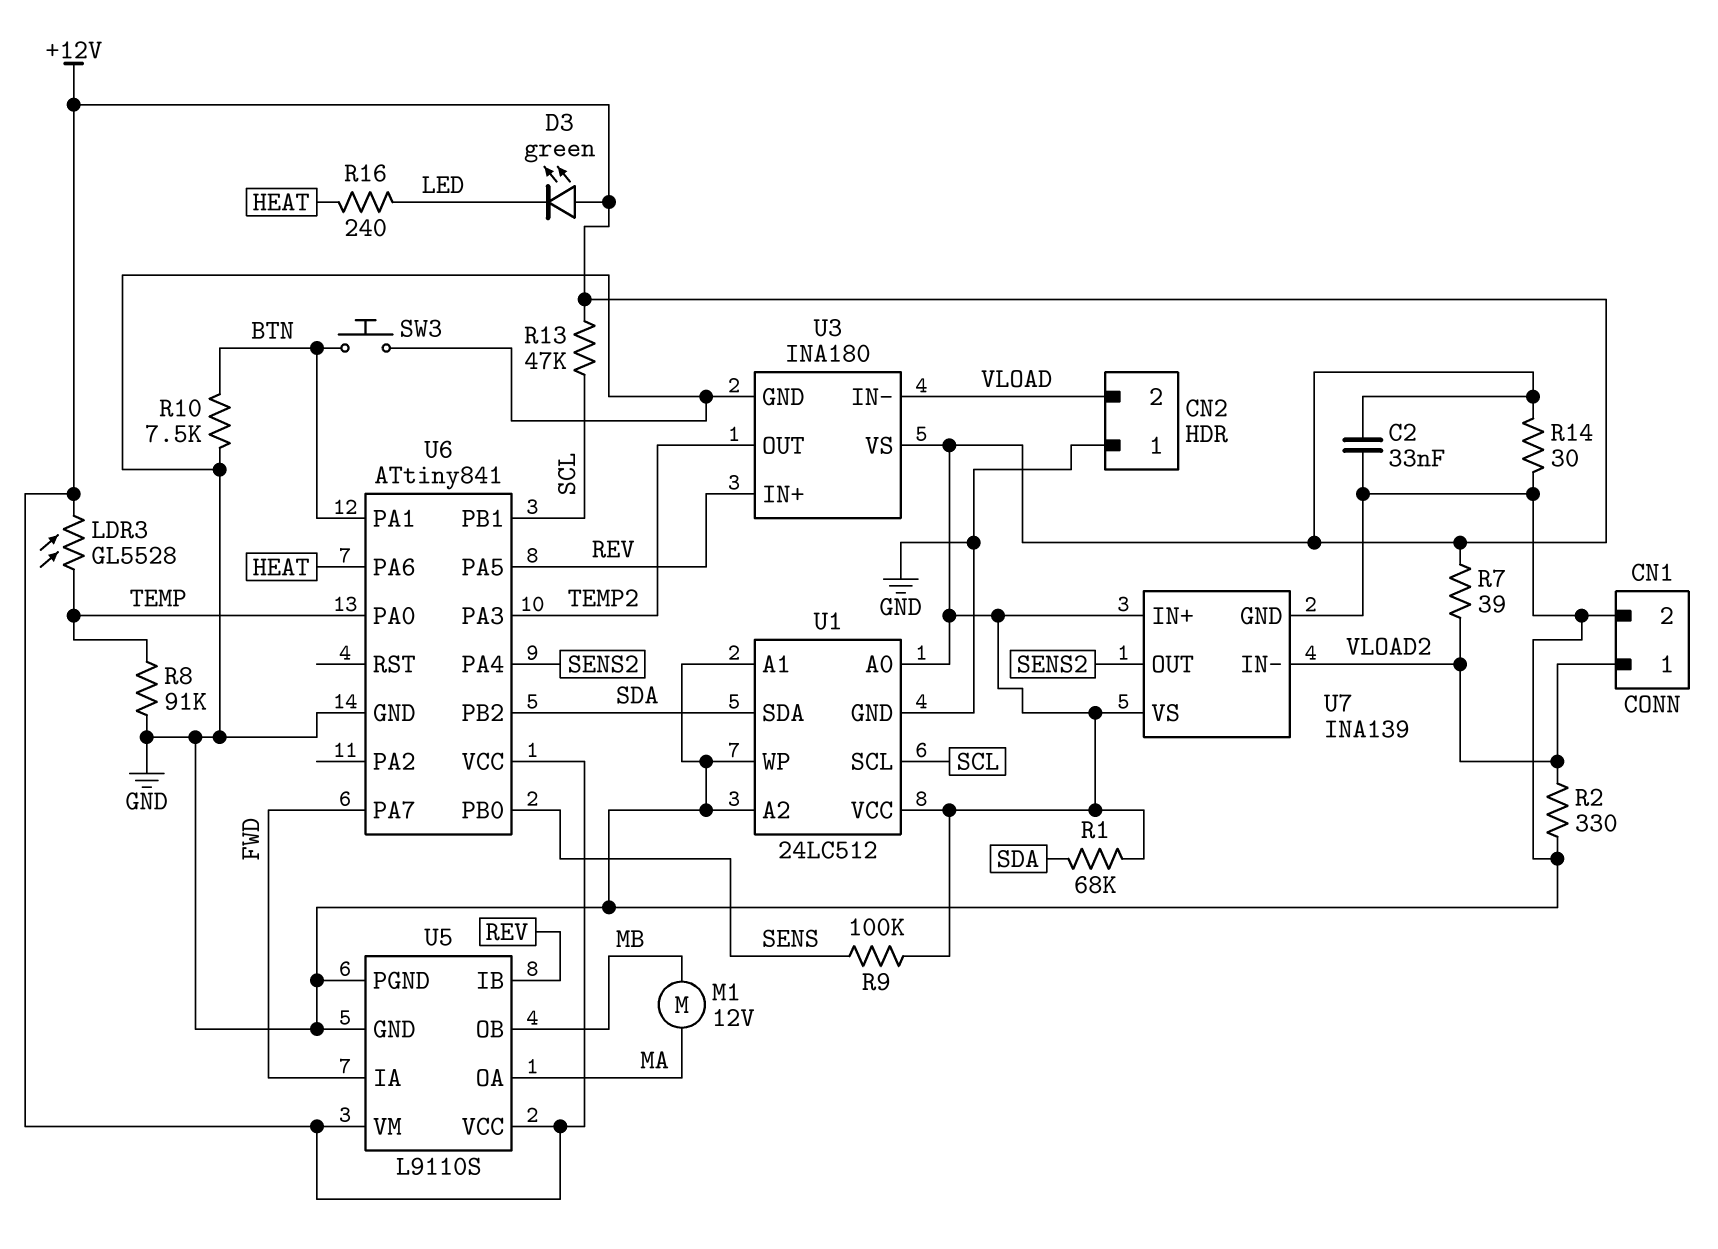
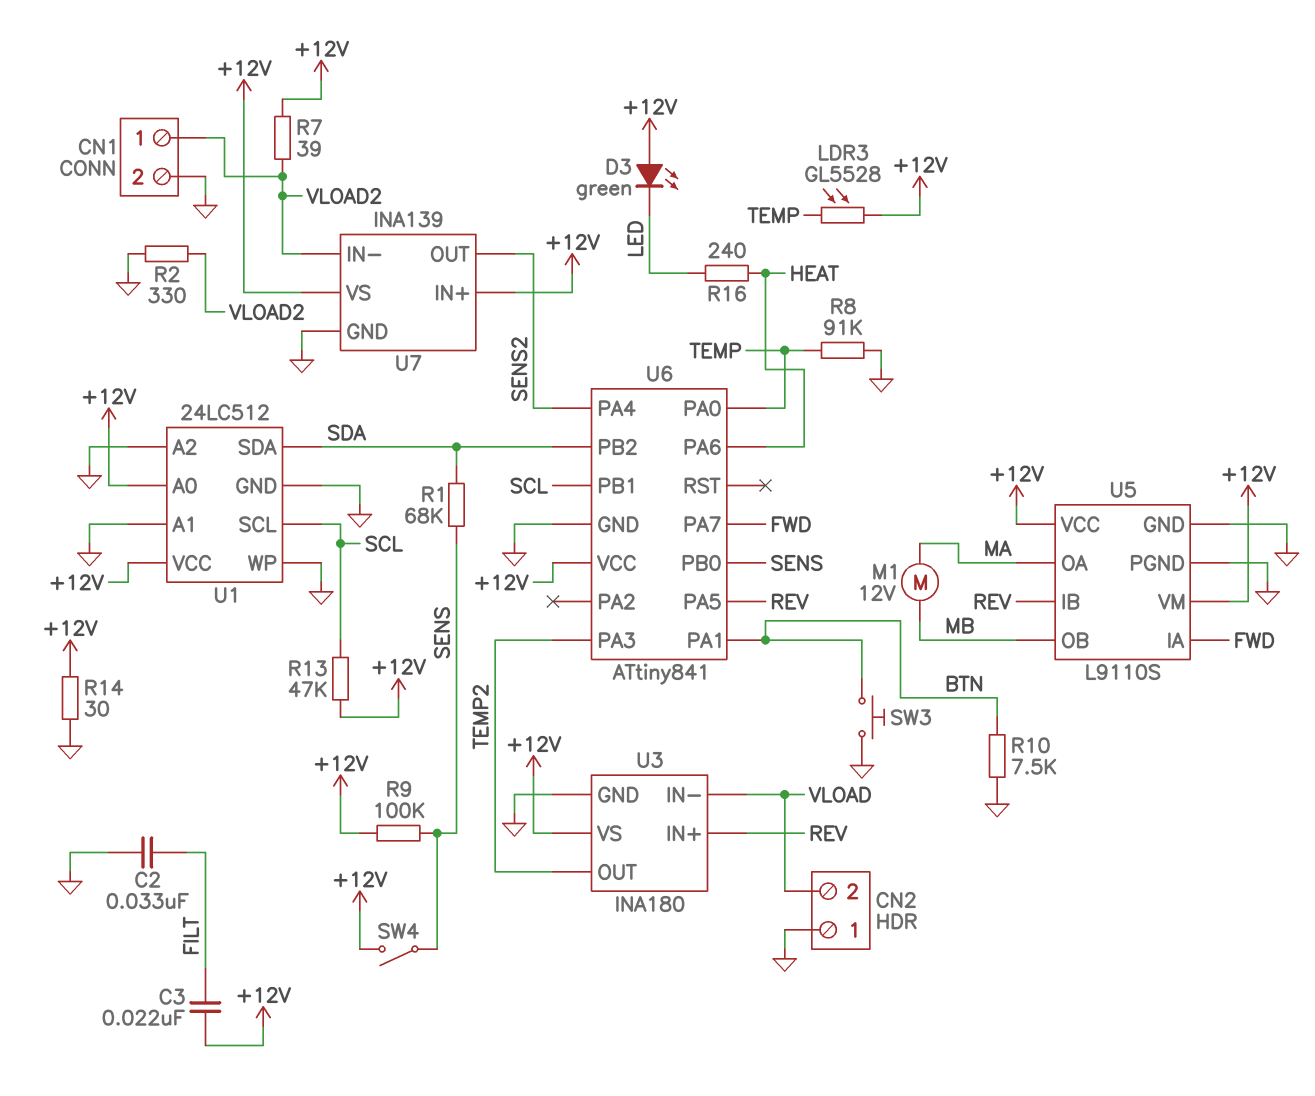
C2: 33nF (+12V, GND) -> 33nF (FILT, GND)
C3: none -> 22nF (+12V, FILT)
R1: 68k (+12V, SDA) -> 68k (SDA, SENS)
SW4: none -> switch (+12V, SENS)

